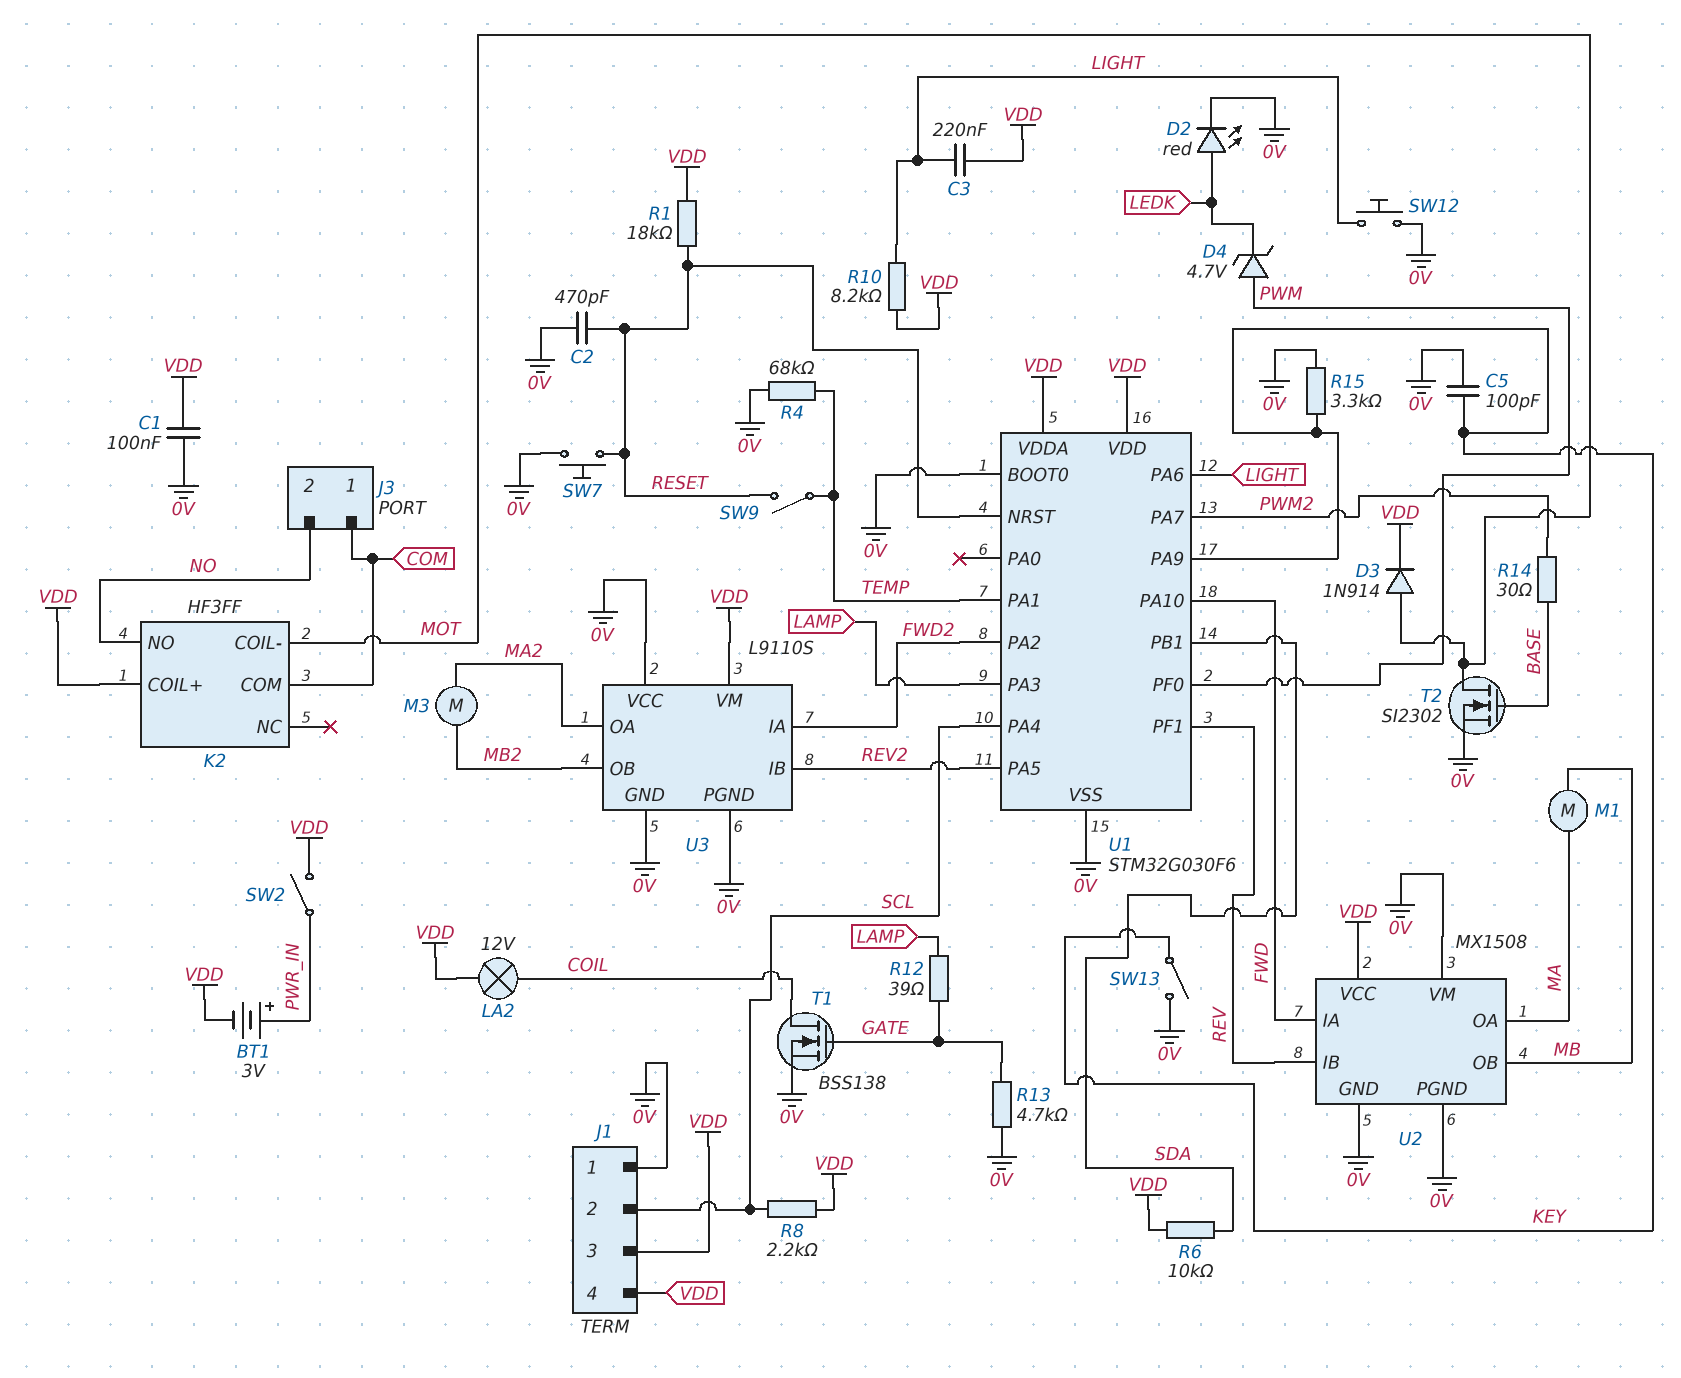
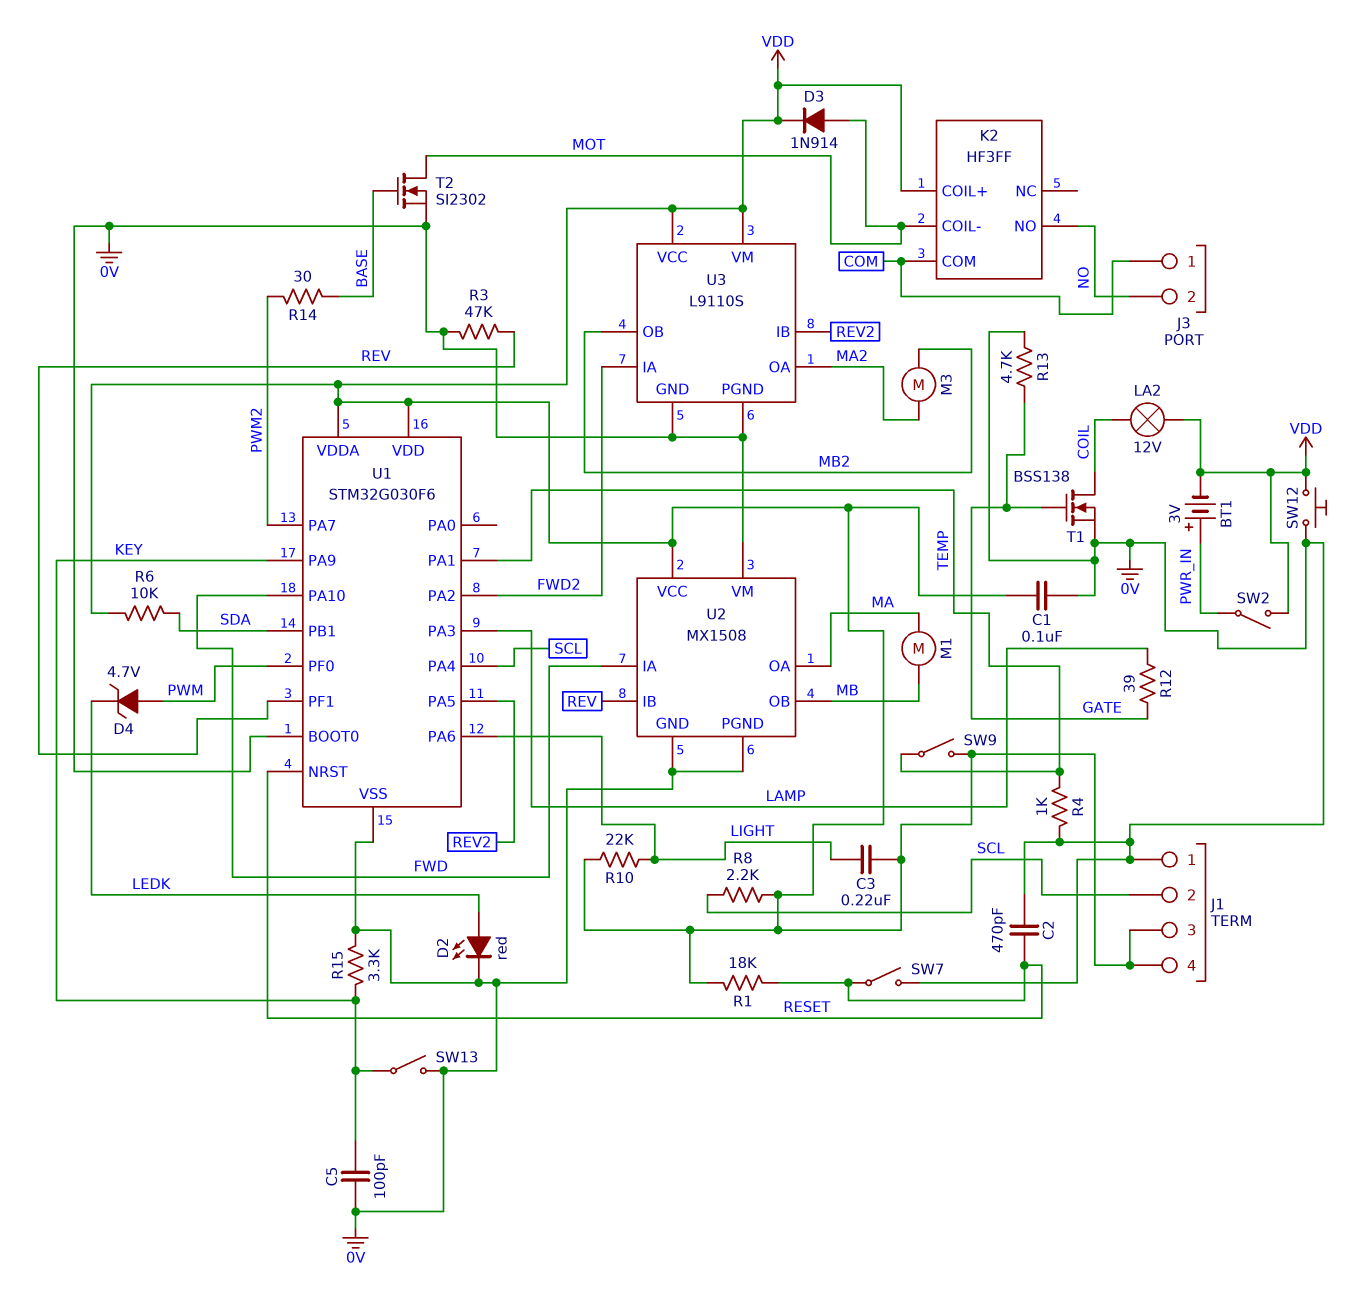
R3: none -> 47k (0V, REV)
R4: 68k (0V, TEMP) -> 1k (0V, TEMP)
R10: 8.2k (LIGHT, VDD) -> 22k (LIGHT, VDD)
SW7: button (0V, RESET) -> switch (0V, RESET)
SW9: switch (RESET, TEMP) -> switch (TEMP, VDD)
SW12: button (0V, LIGHT) -> button (0V, VDD)
U3 pin VCC: 0V -> VDD

